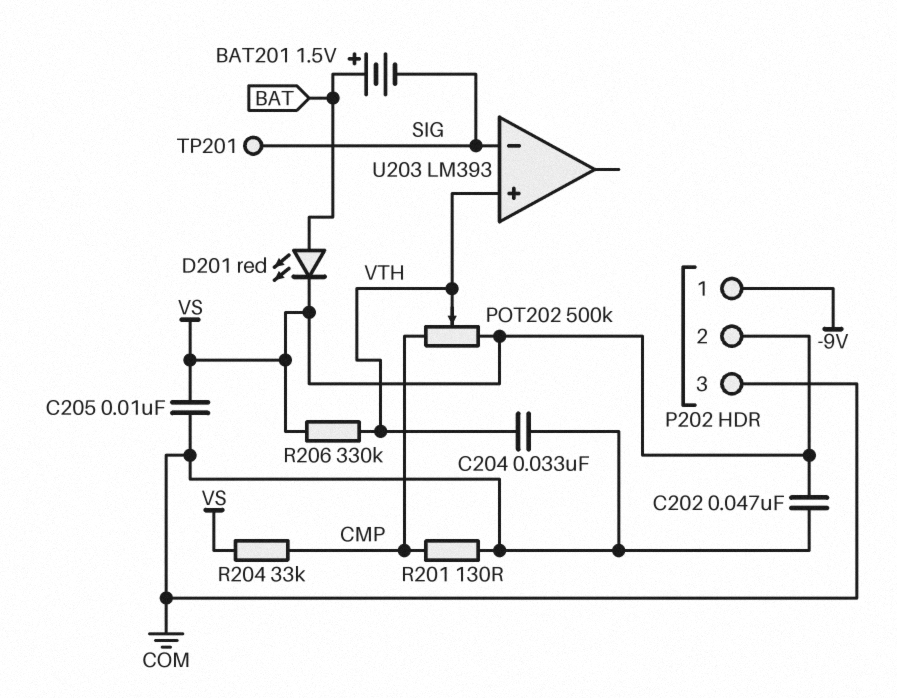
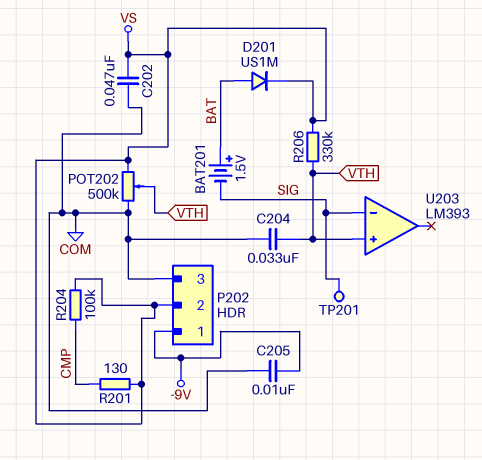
C205: 10nF (COM, VS) -> 10nF (-9V, COM)
D201: LED red (A BAT, K VS) -> diode US1M (A BAT, K VS)
POT202: 500k (CMP, VS, wiper VTH) -> 500k (COM, VS, wiper VTH)
R201: 130 (CMP, COM) -> 130 (CMP, VS)
R204: 33k (CMP, VS) -> 100k (CMP, VS)

